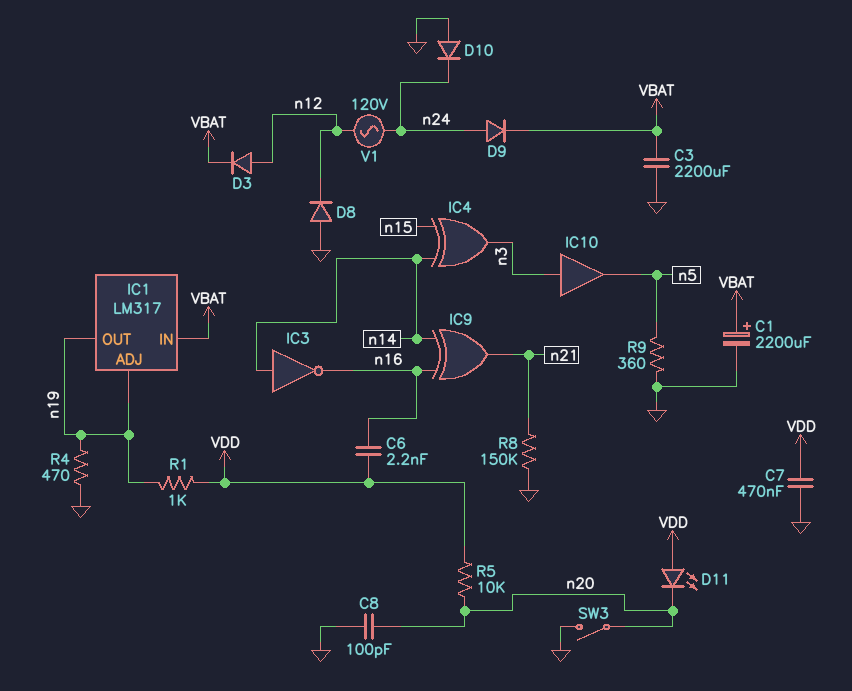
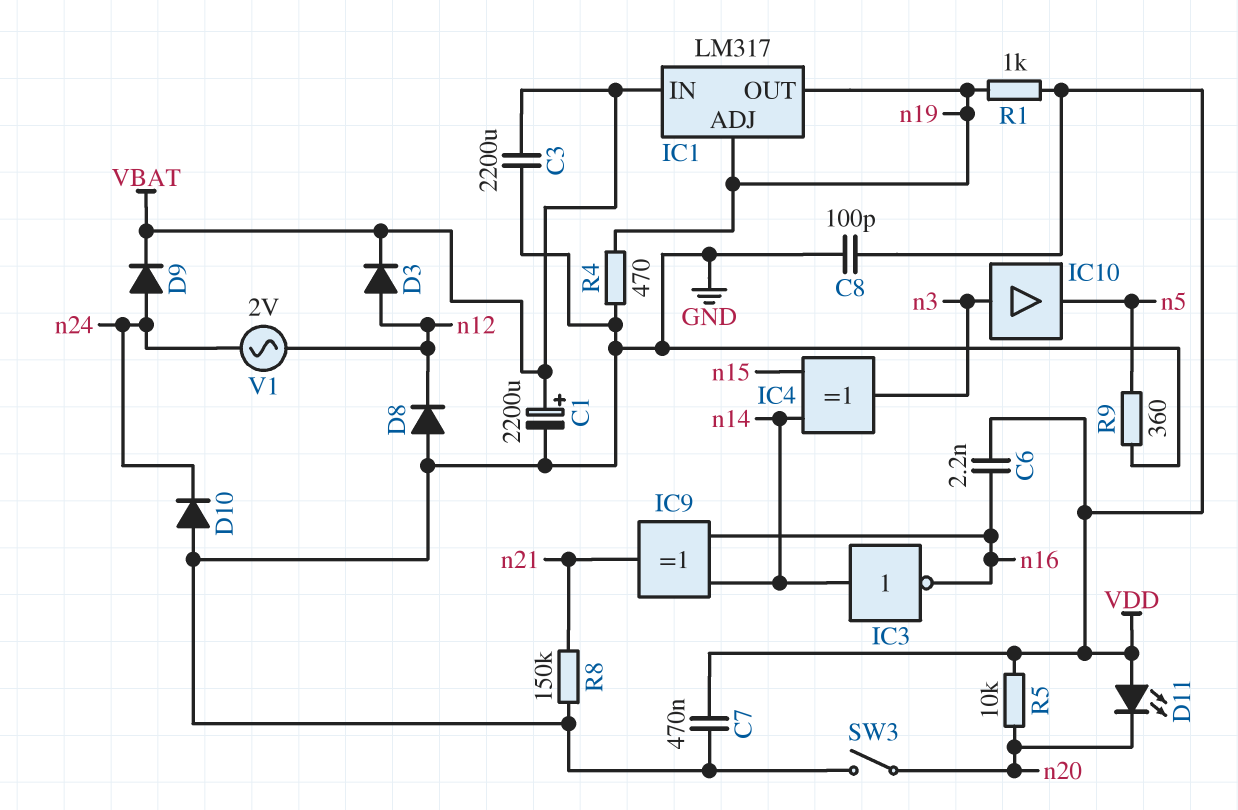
C8: 100pF (GND, n20) -> 100pF (GND, VDD)
V1: AC 120V (n12, n24) -> AC 2V (n12, n24)

